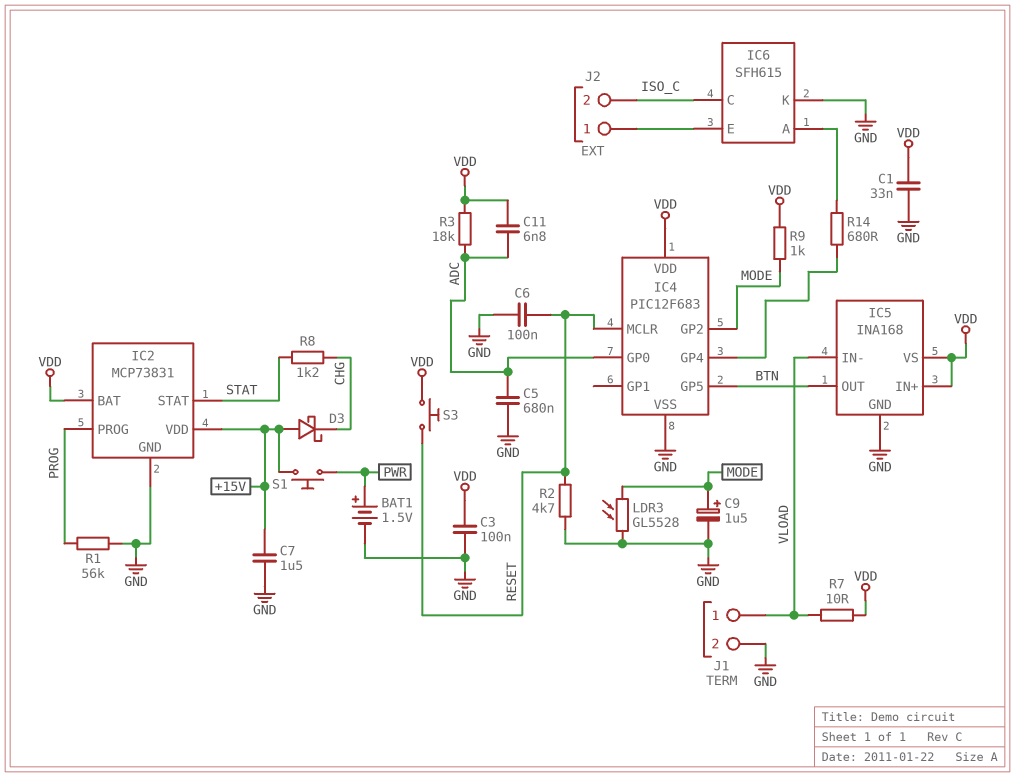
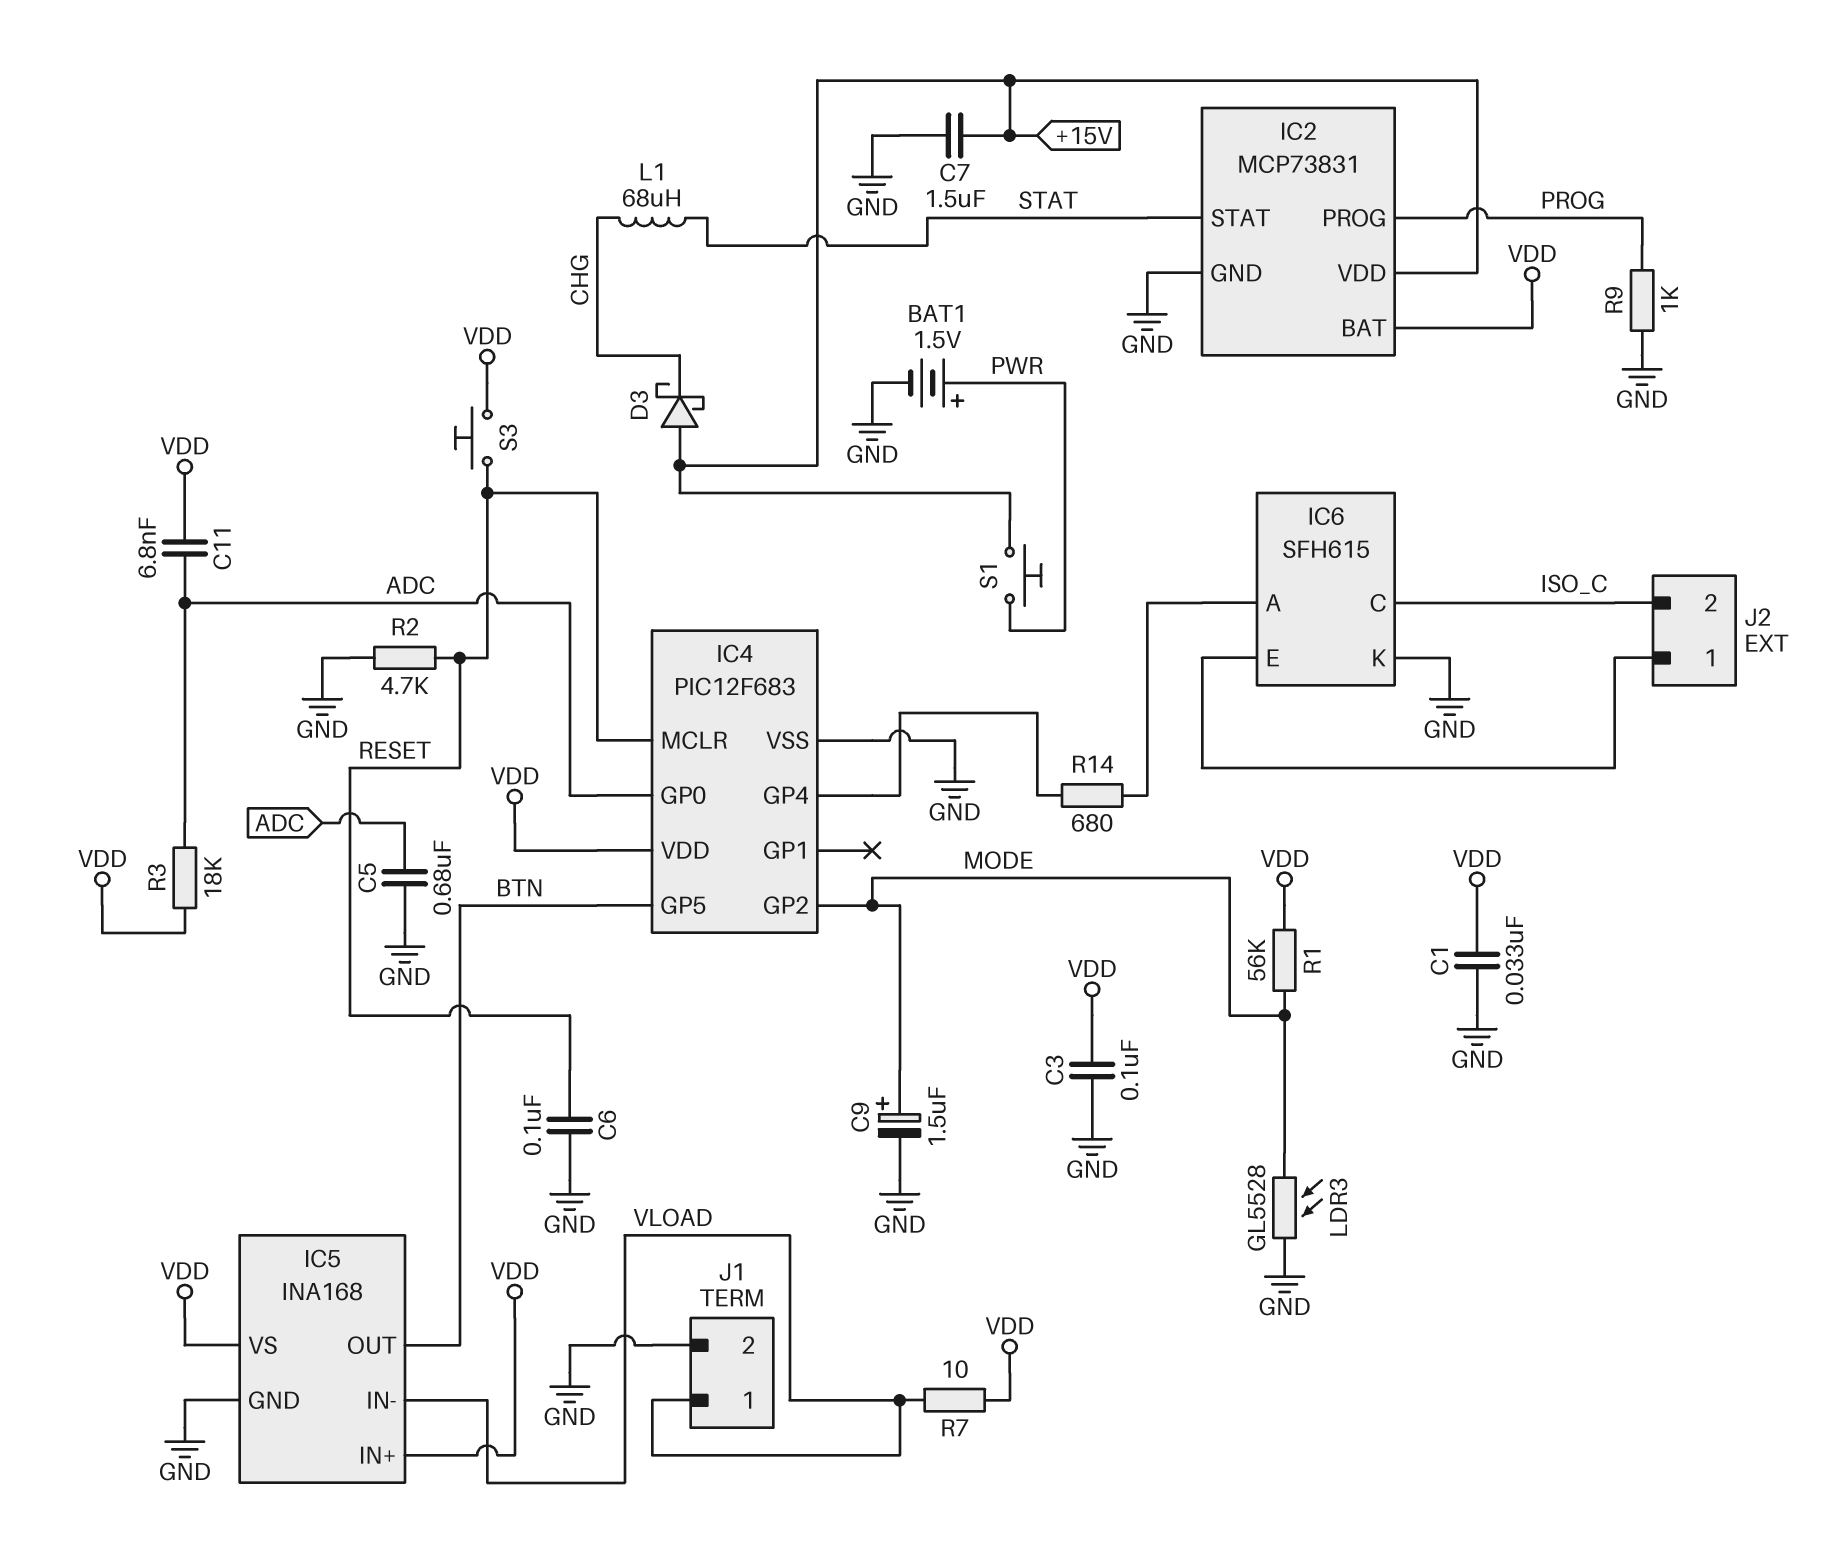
L1: none -> 68uH (CHG, STAT)
R1: 56k (GND, PROG) -> 56k (MODE, VDD)
R8: 1.2k (CHG, STAT) -> none
R9: 1k (MODE, VDD) -> 1k (GND, PROG)

